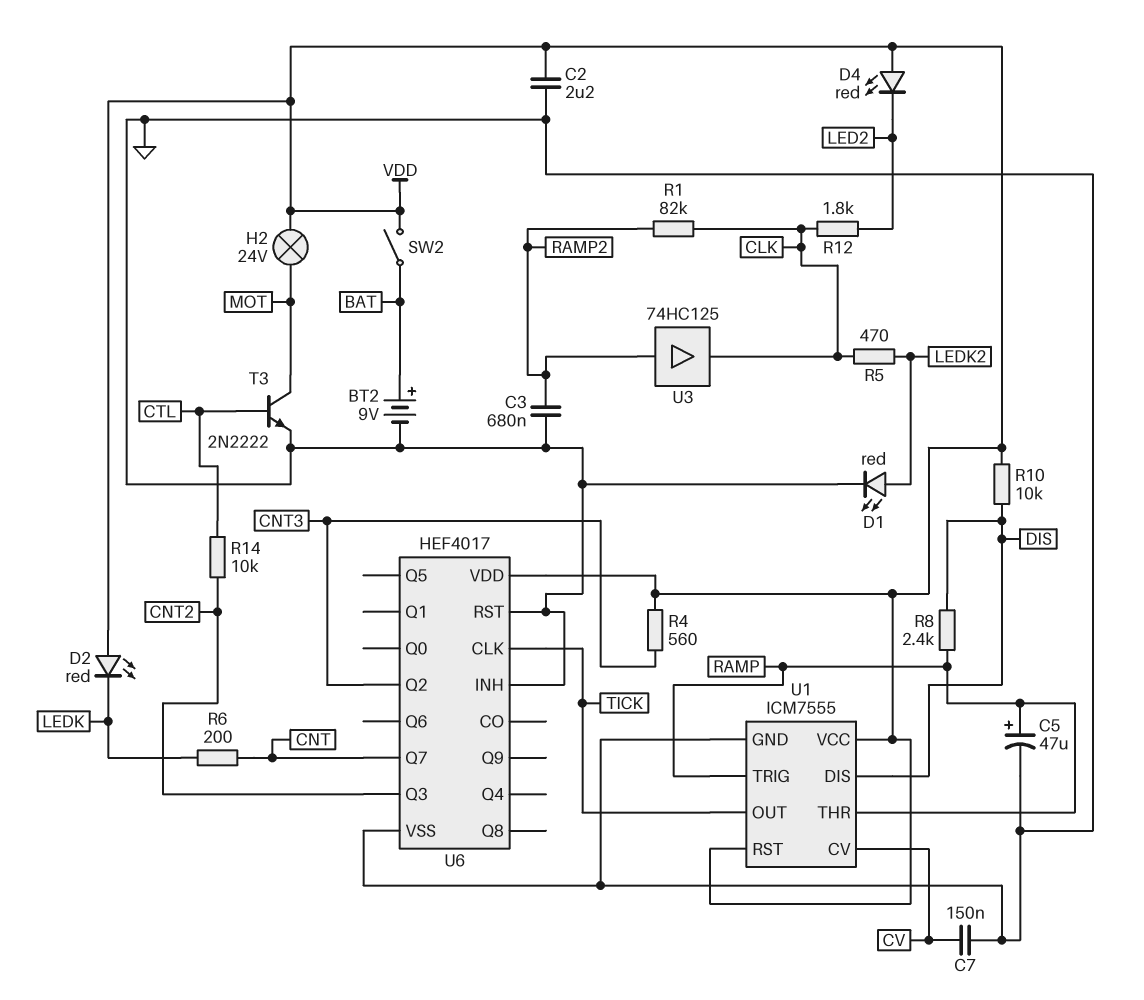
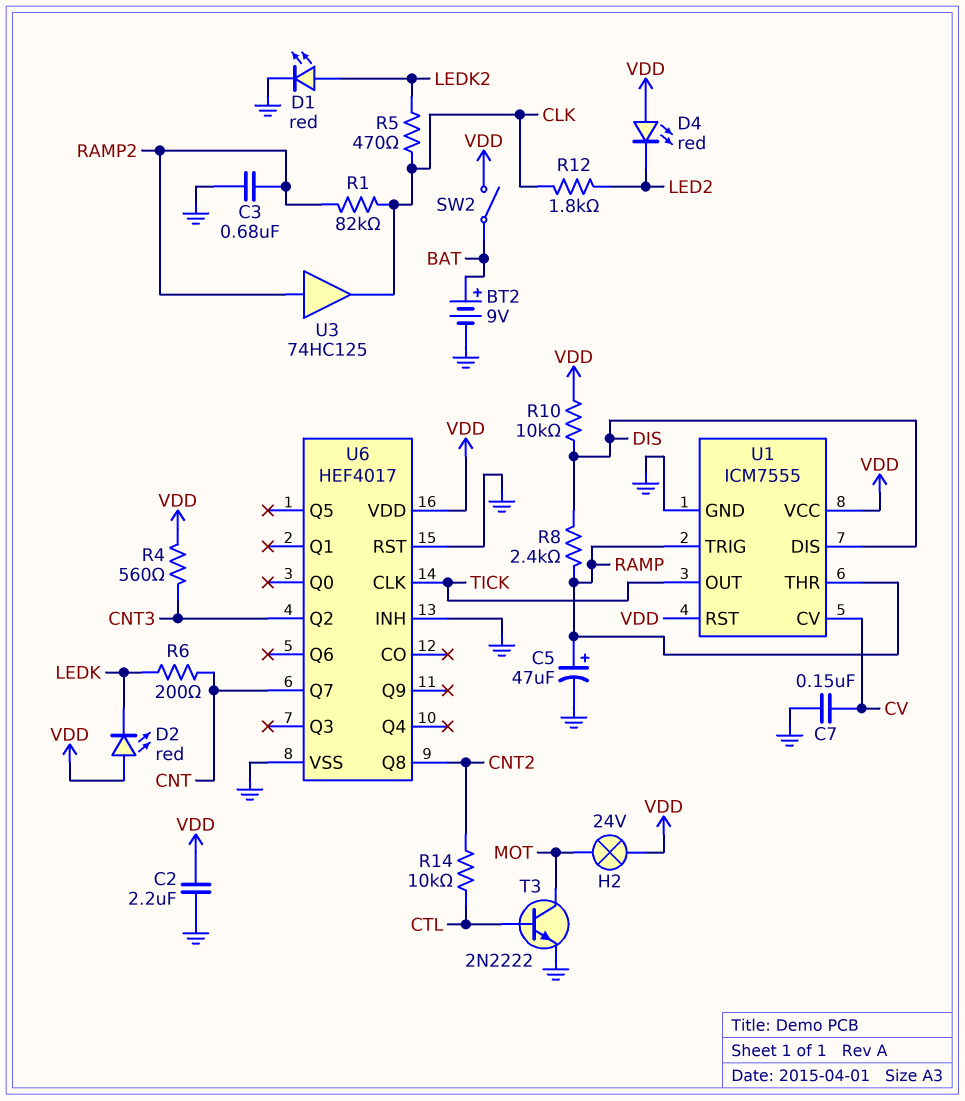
U6 pin Q3: CNT2 -> none
U6 pin Q8: none -> CNT2

